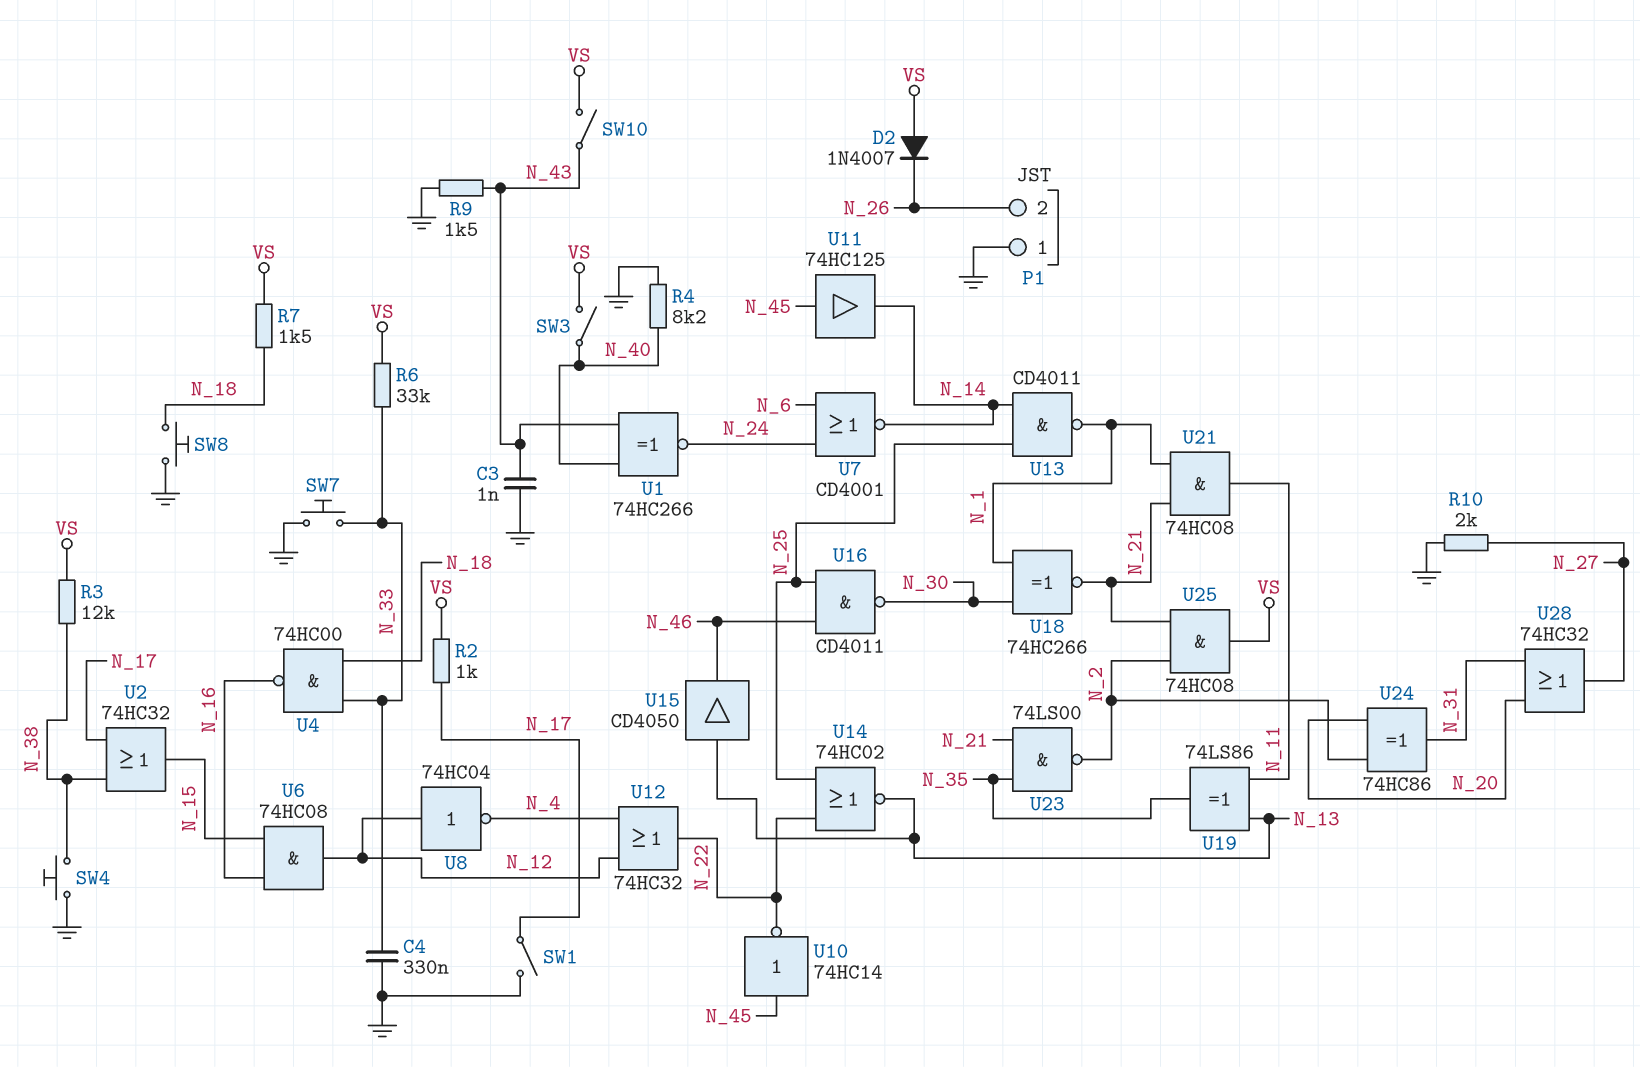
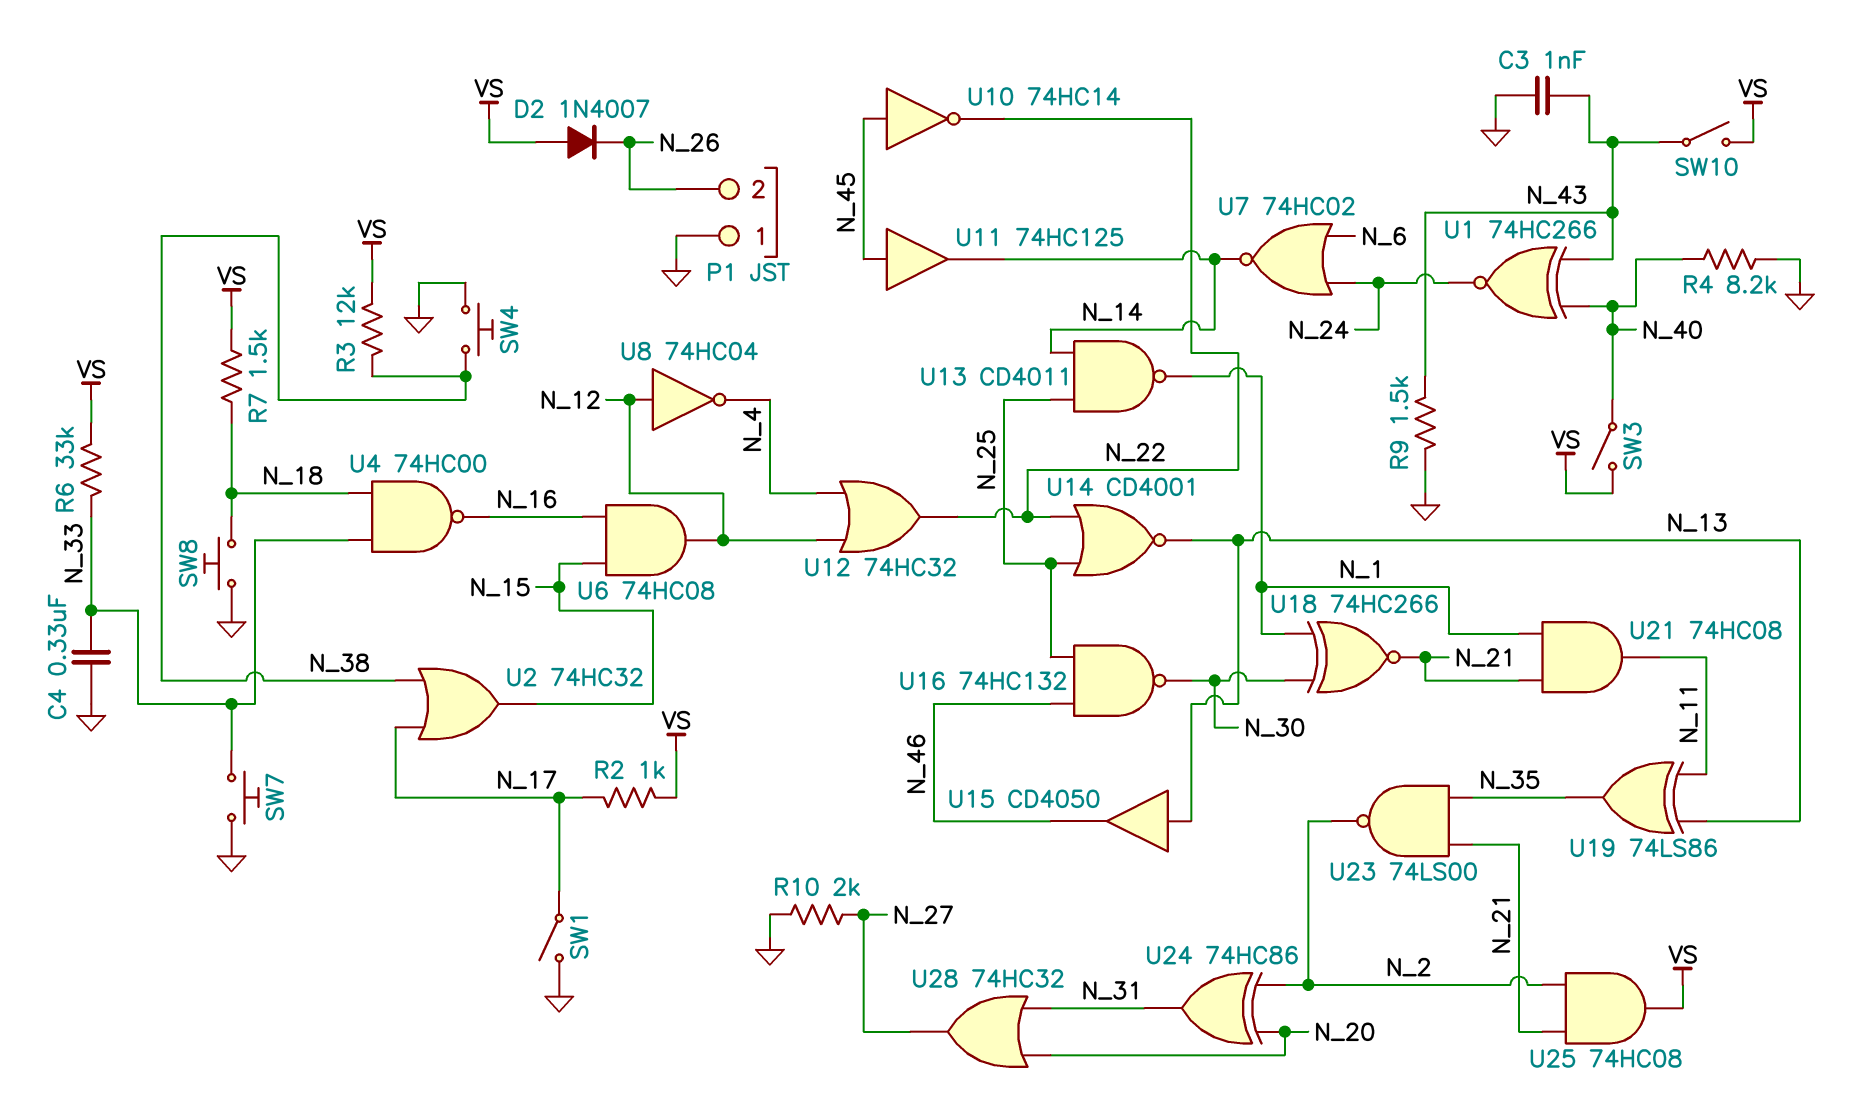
U7: NOR CD4001 (in N_6, in N_24, out N_14) -> NOR 74HC02 (in N_6, in N_24, out N_14)
U14: NOR 74HC02 (in N_22, in N_25, out N_13) -> NOR CD4001 (in N_22, in N_25, out N_13)
U16: NAND CD4011 (in N_25, in N_46, out N_30) -> NAND 74HC132 (in N_25, in N_46, out N_30)

